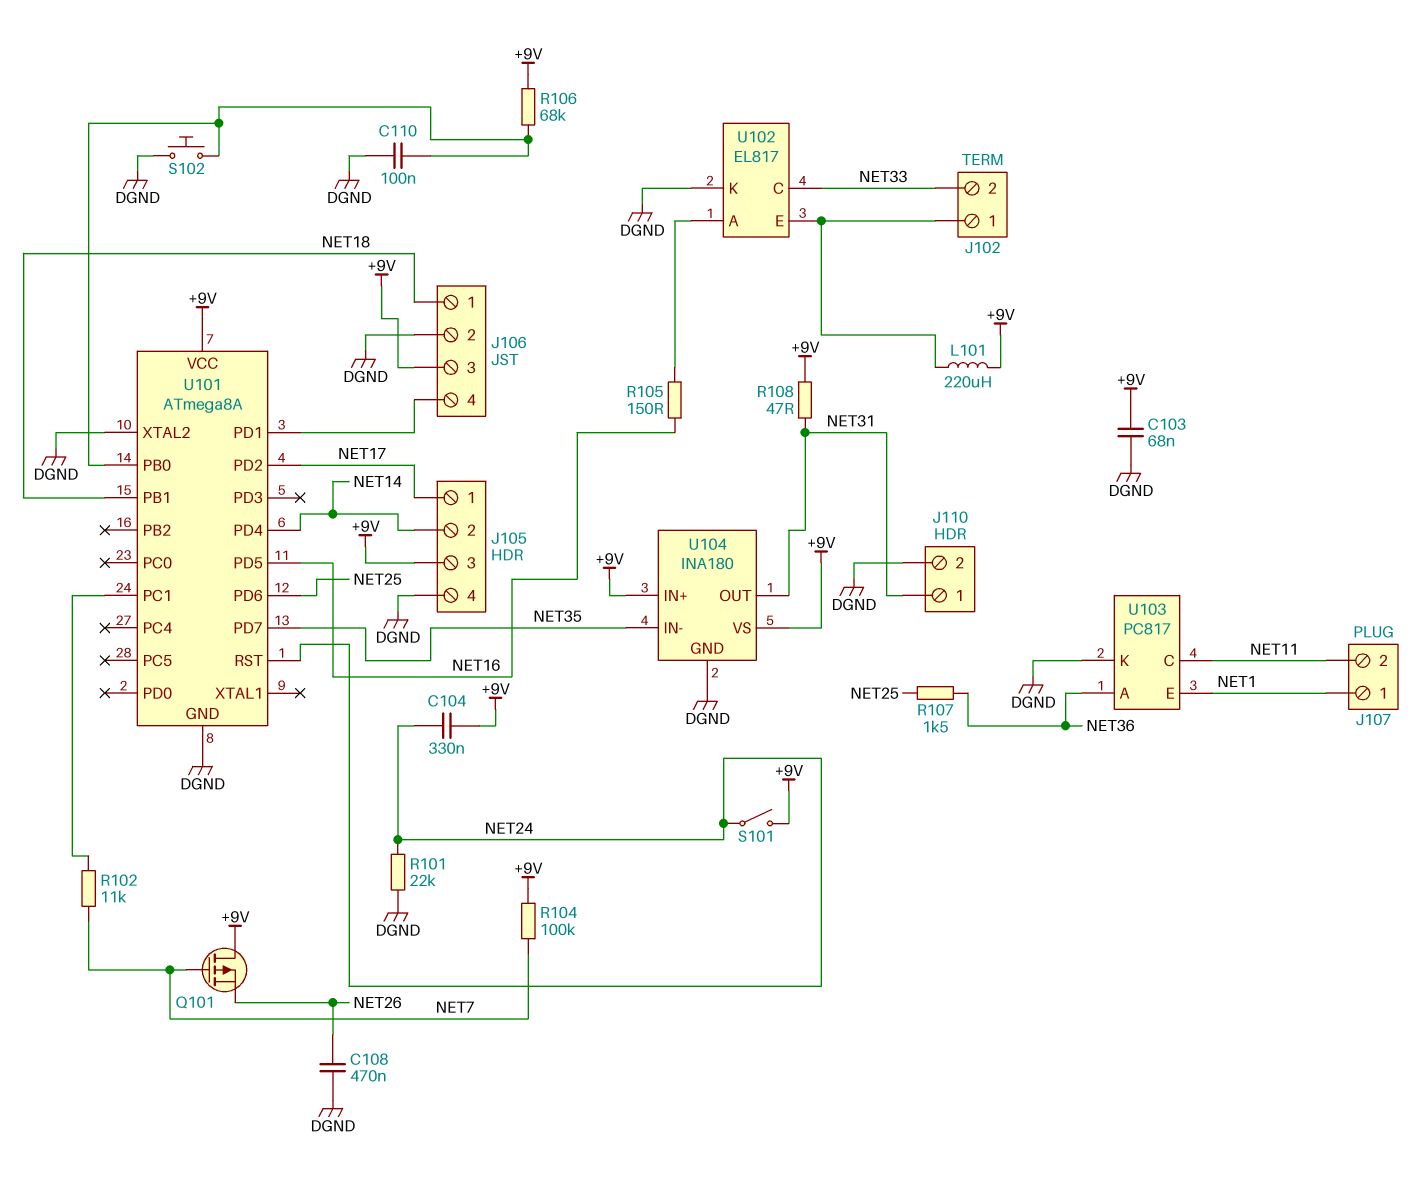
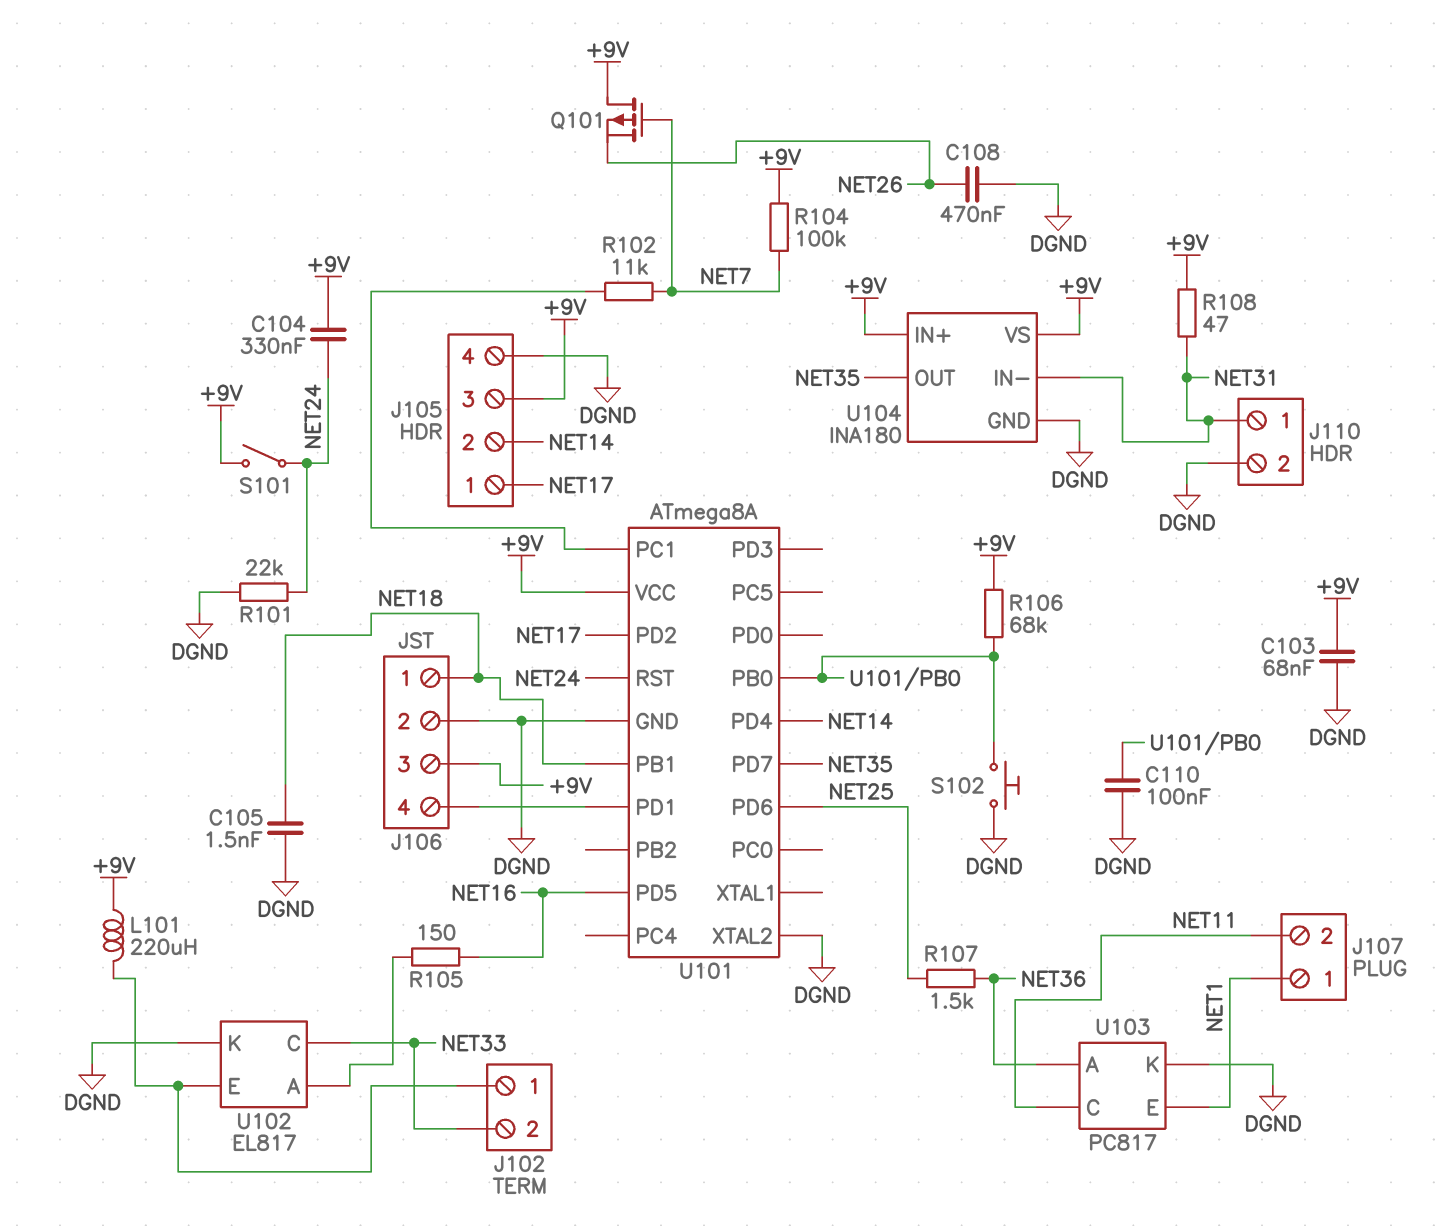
C105: none -> 1.5nF (DGND, NET18)
U104 pin IN-: NET35 -> NET31
U104 pin OUT: NET31 -> NET35

